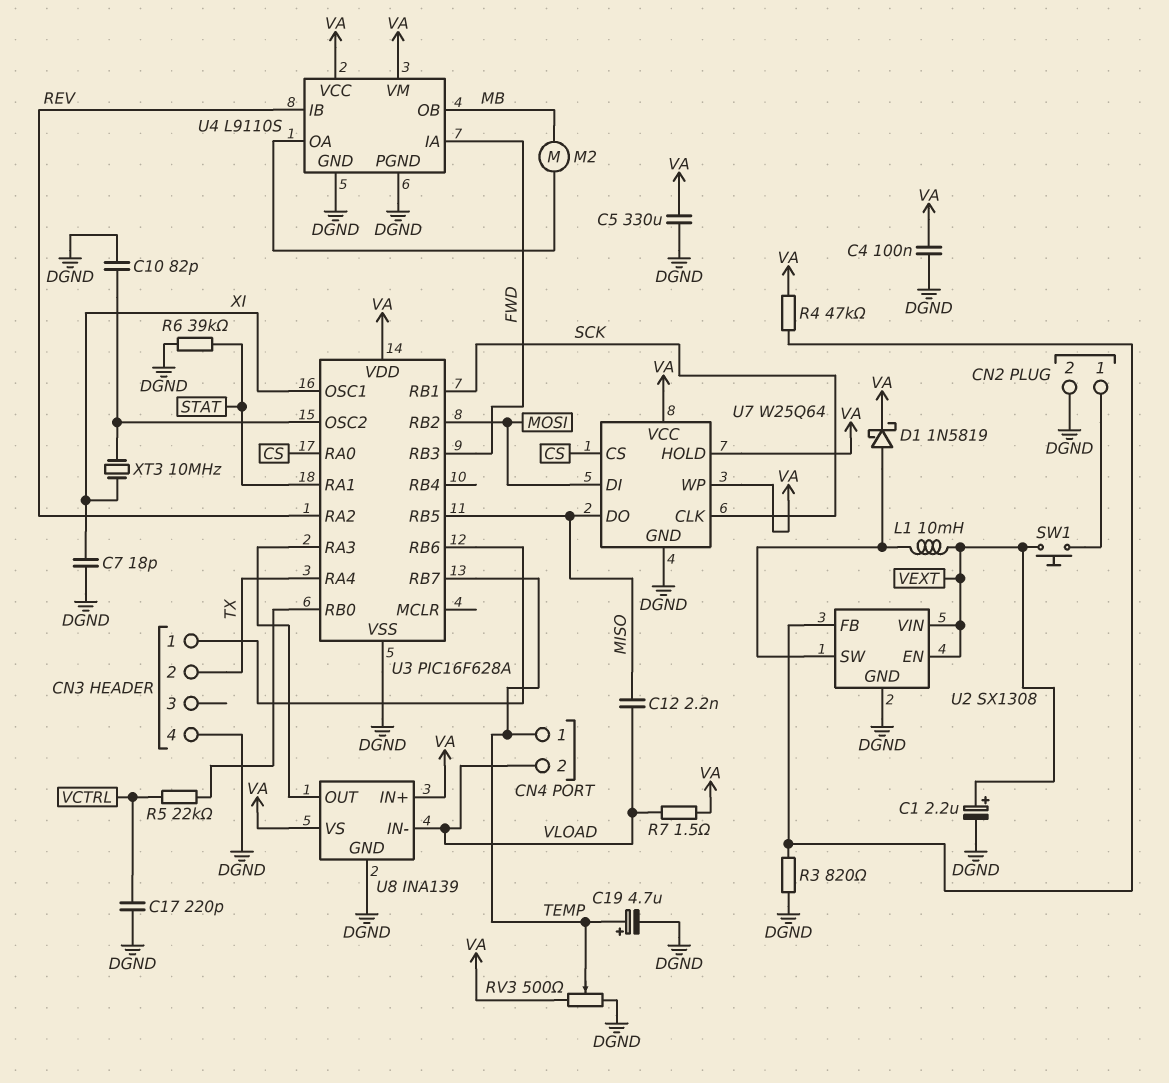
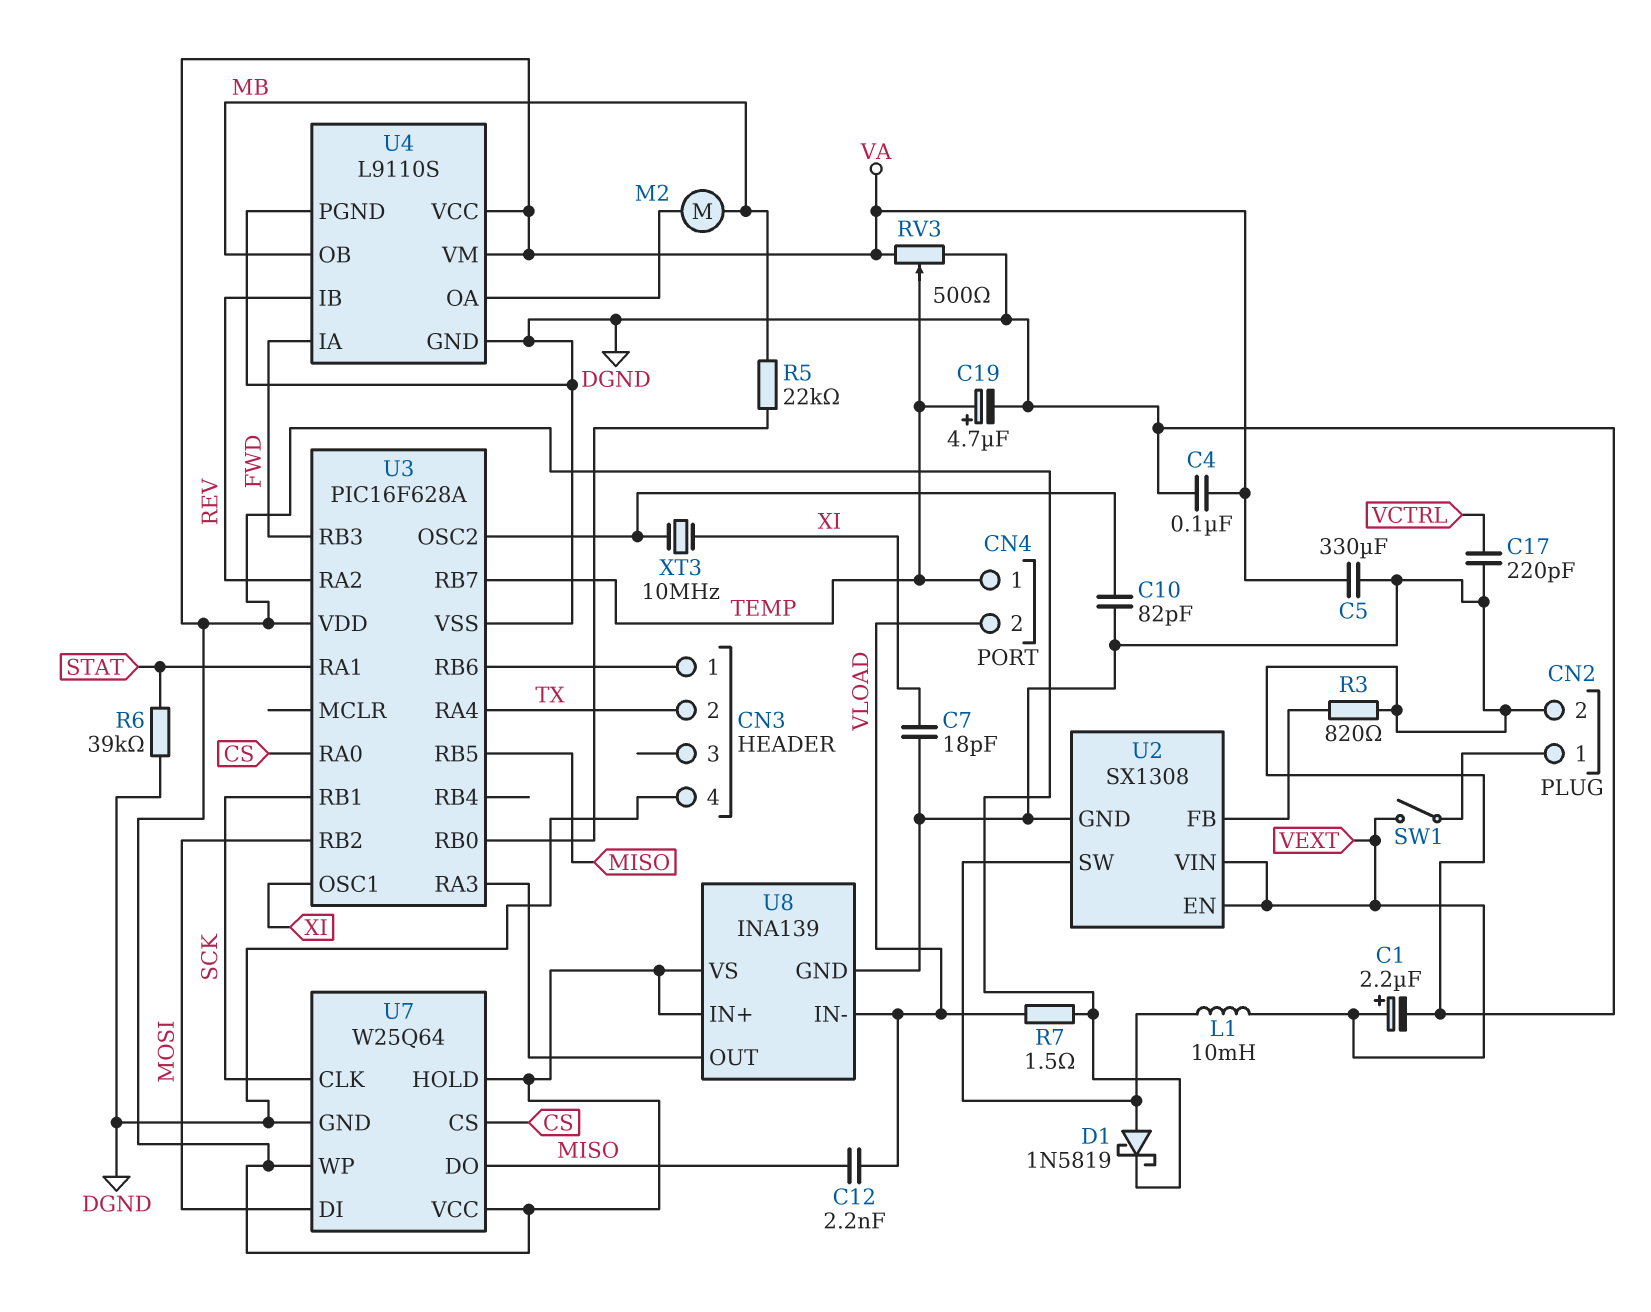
R4: 47k (U2/FB, VA) -> none
R5: 22k (U3/RB0, VCTRL) -> 22k (MB, U3/RB0)
SW1: button (CN2/1, VEXT) -> switch (CN2/1, VEXT)

